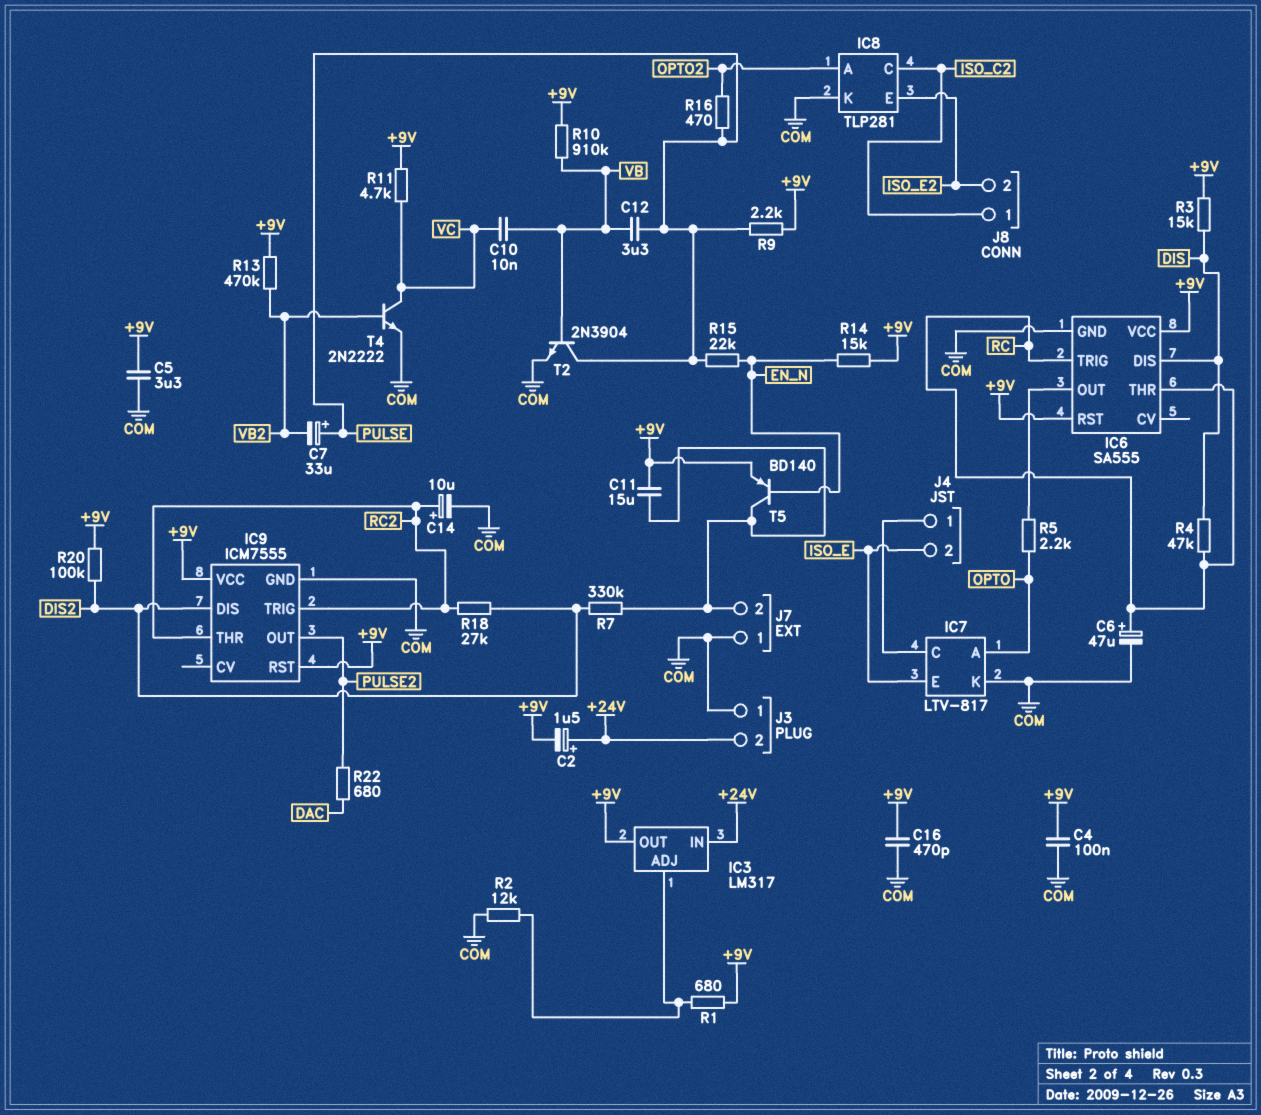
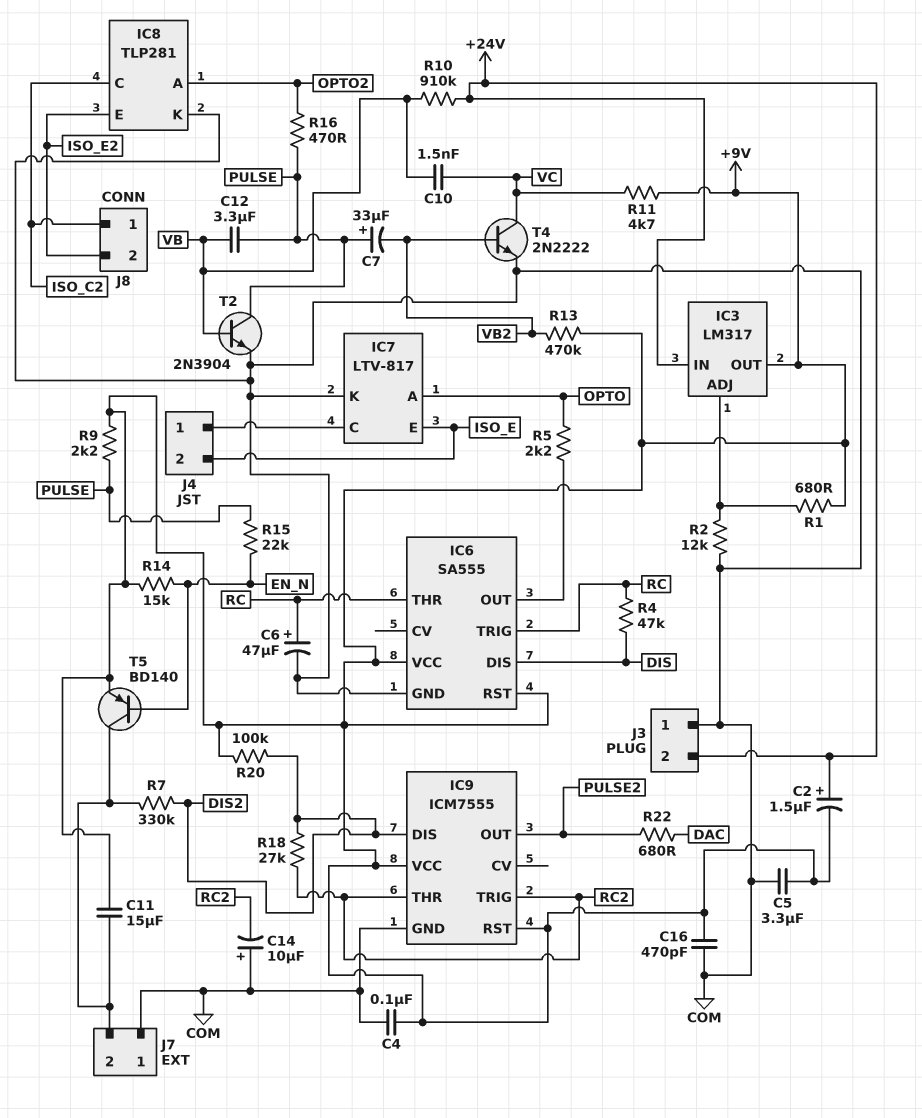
C10: 10nF (VB, VC) -> 1.5nF (VB, VC)
C14: 10uF (plus RC2, minus COM) -> 10uF (plus COM, minus RC2)
R3: 15k (+9V, DIS) -> none
R10: 910k (+9V, VB) -> 910k (+24V, VB)

